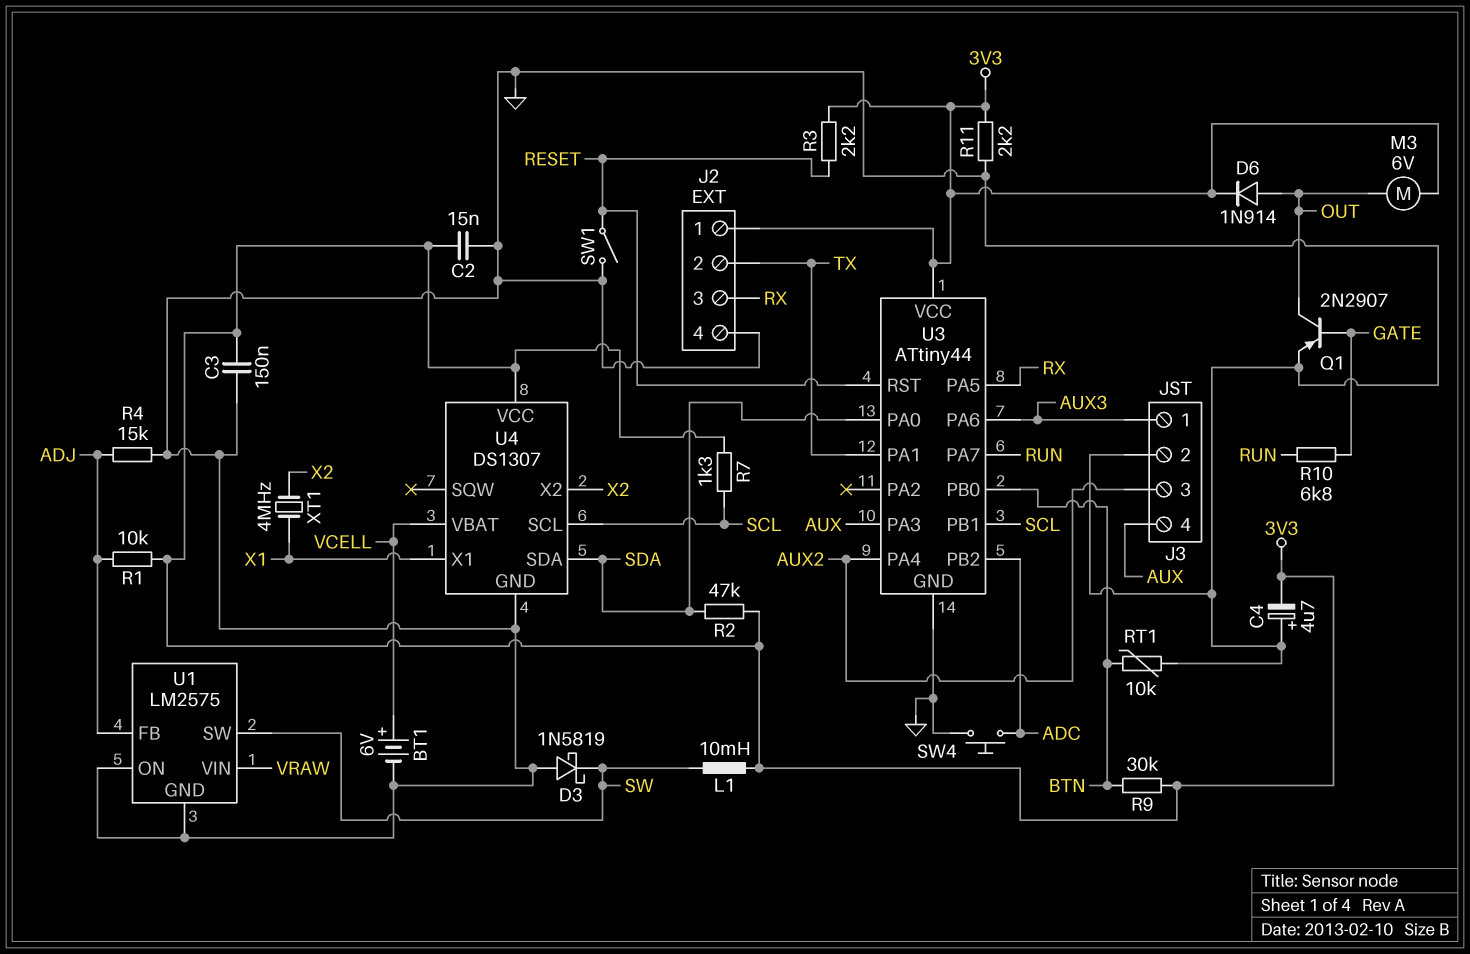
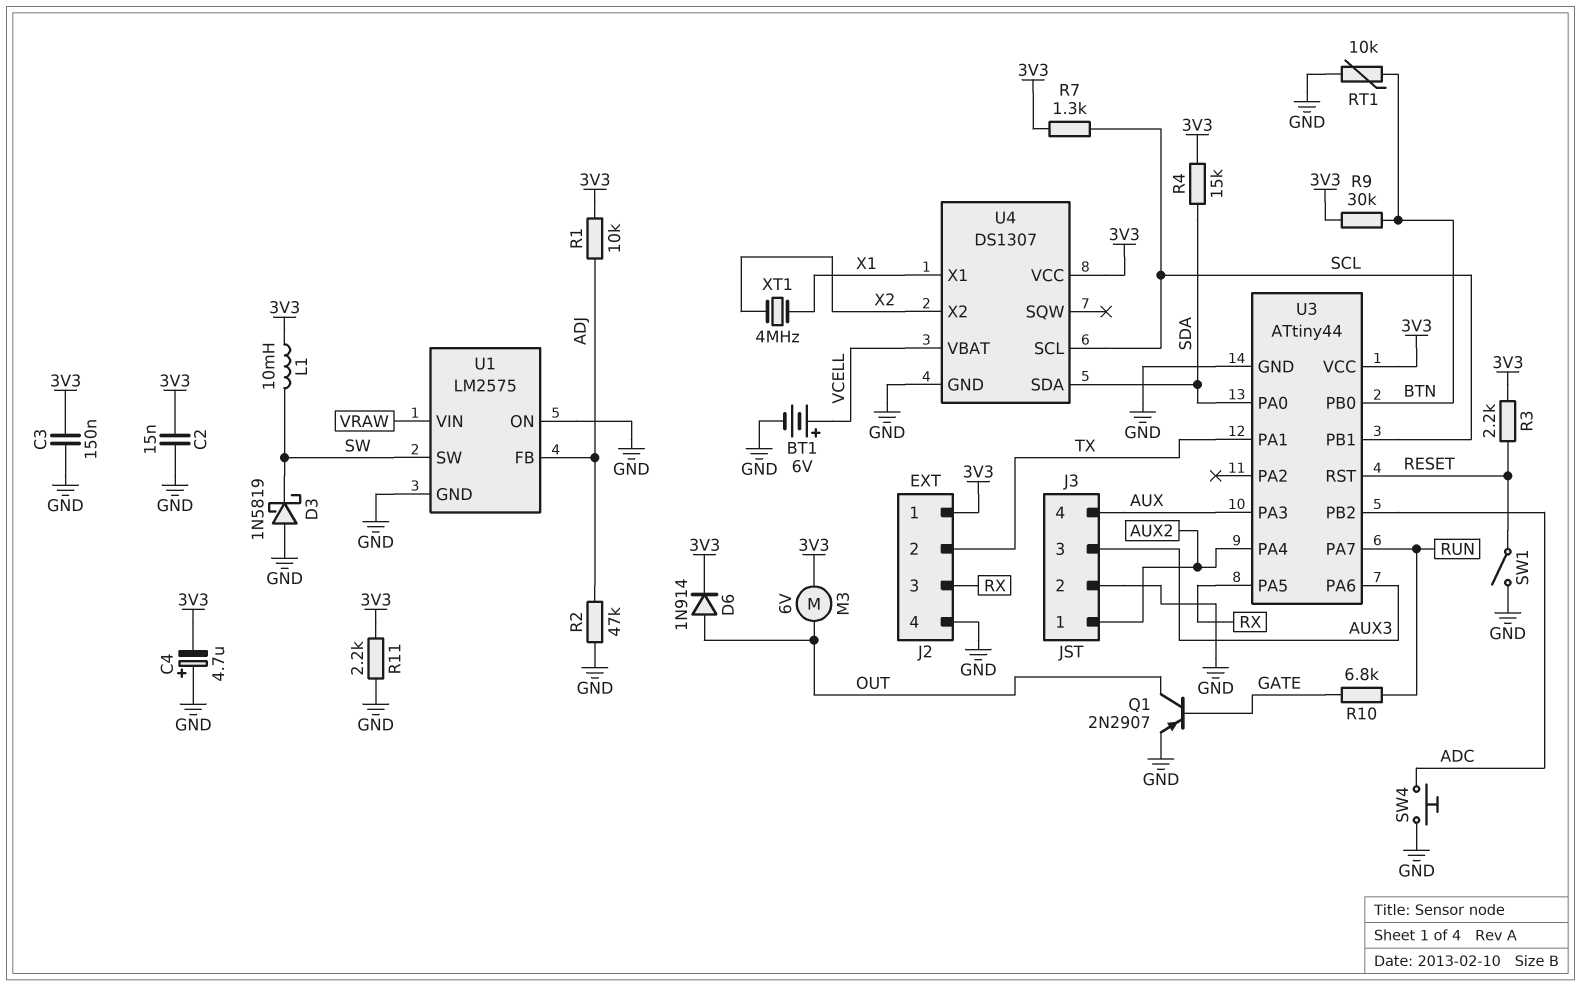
J3 pin 1: AUX3 -> AUX2
J3 pin 3: AUX2 -> AUX3
R2: 47k (3V3, SDA) -> 47k (ADJ, GND)
R4: 15k (ADJ, GND) -> 15k (3V3, SDA)

